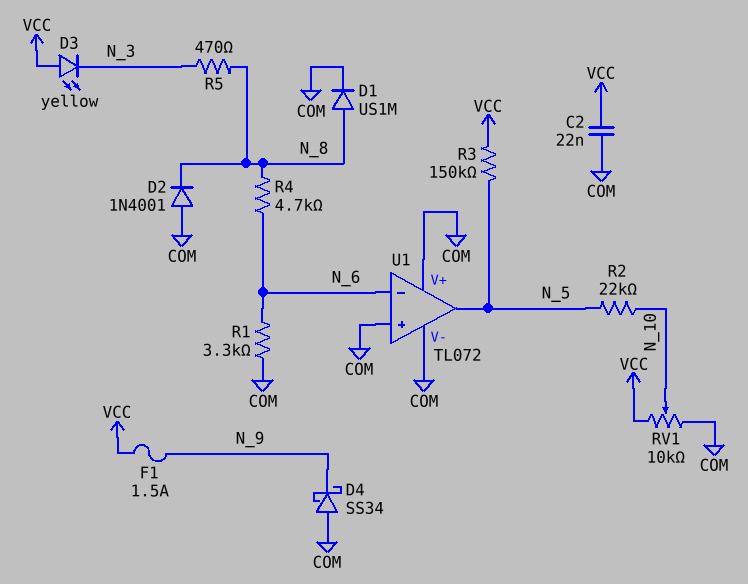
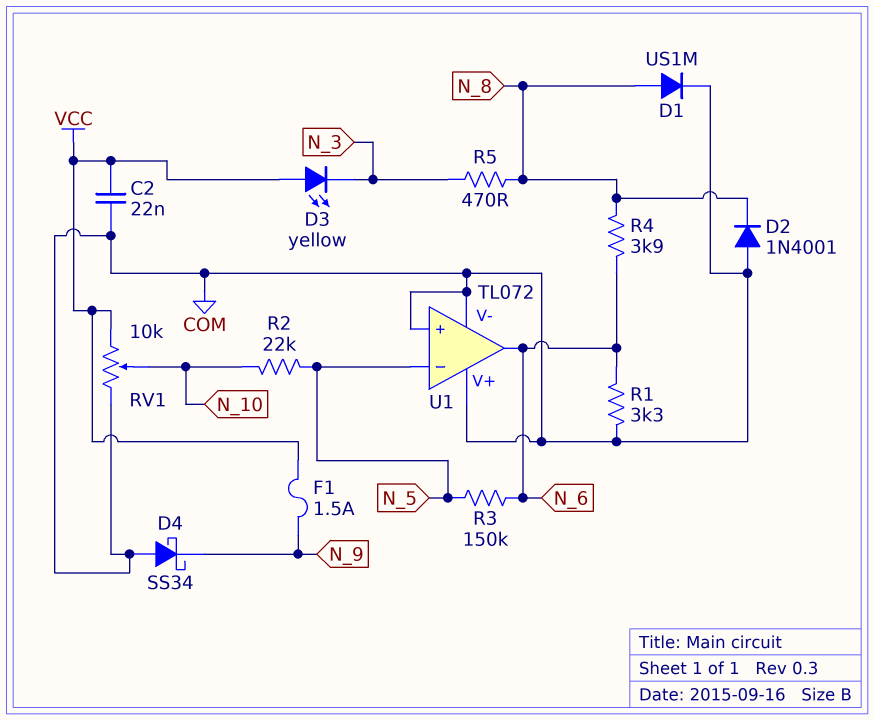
R3: 150k (N_5, VCC) -> 150k (N_5, N_6)
R4: 4.7k (N_6, N_8) -> 3.9k (N_6, N_8)
U1 pin in-: N_6 -> N_5
U1 pin out: N_5 -> N_6

